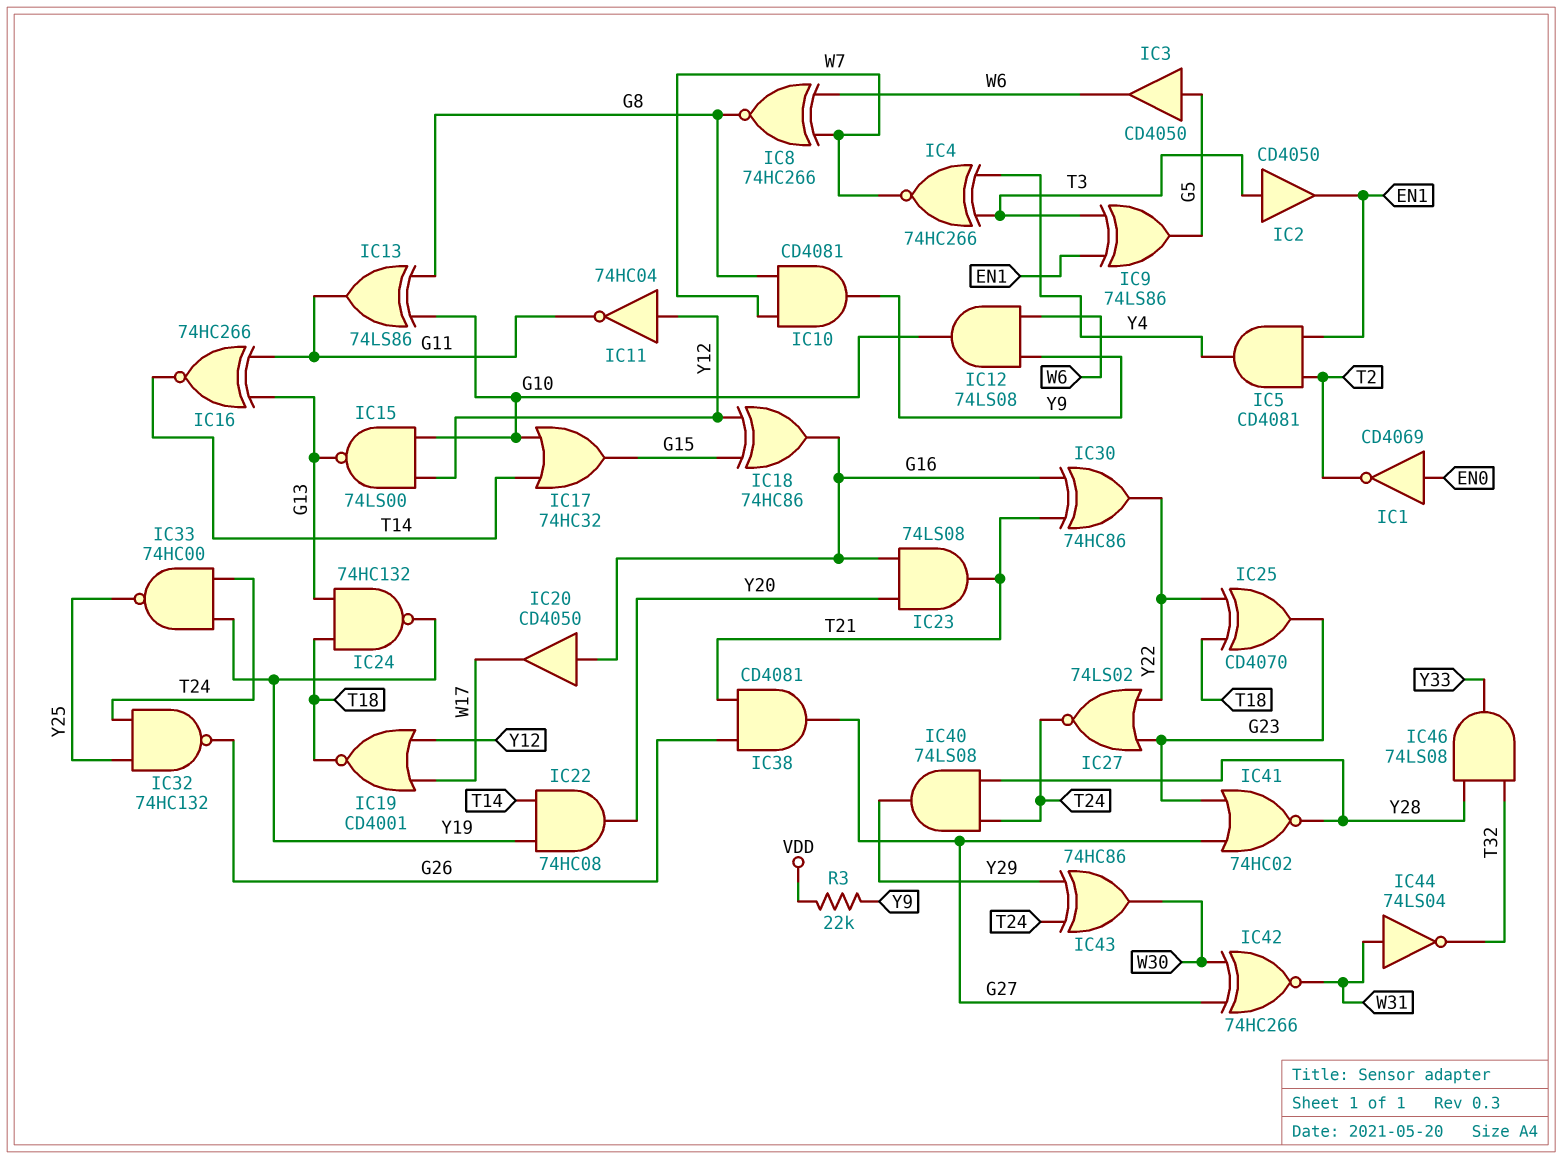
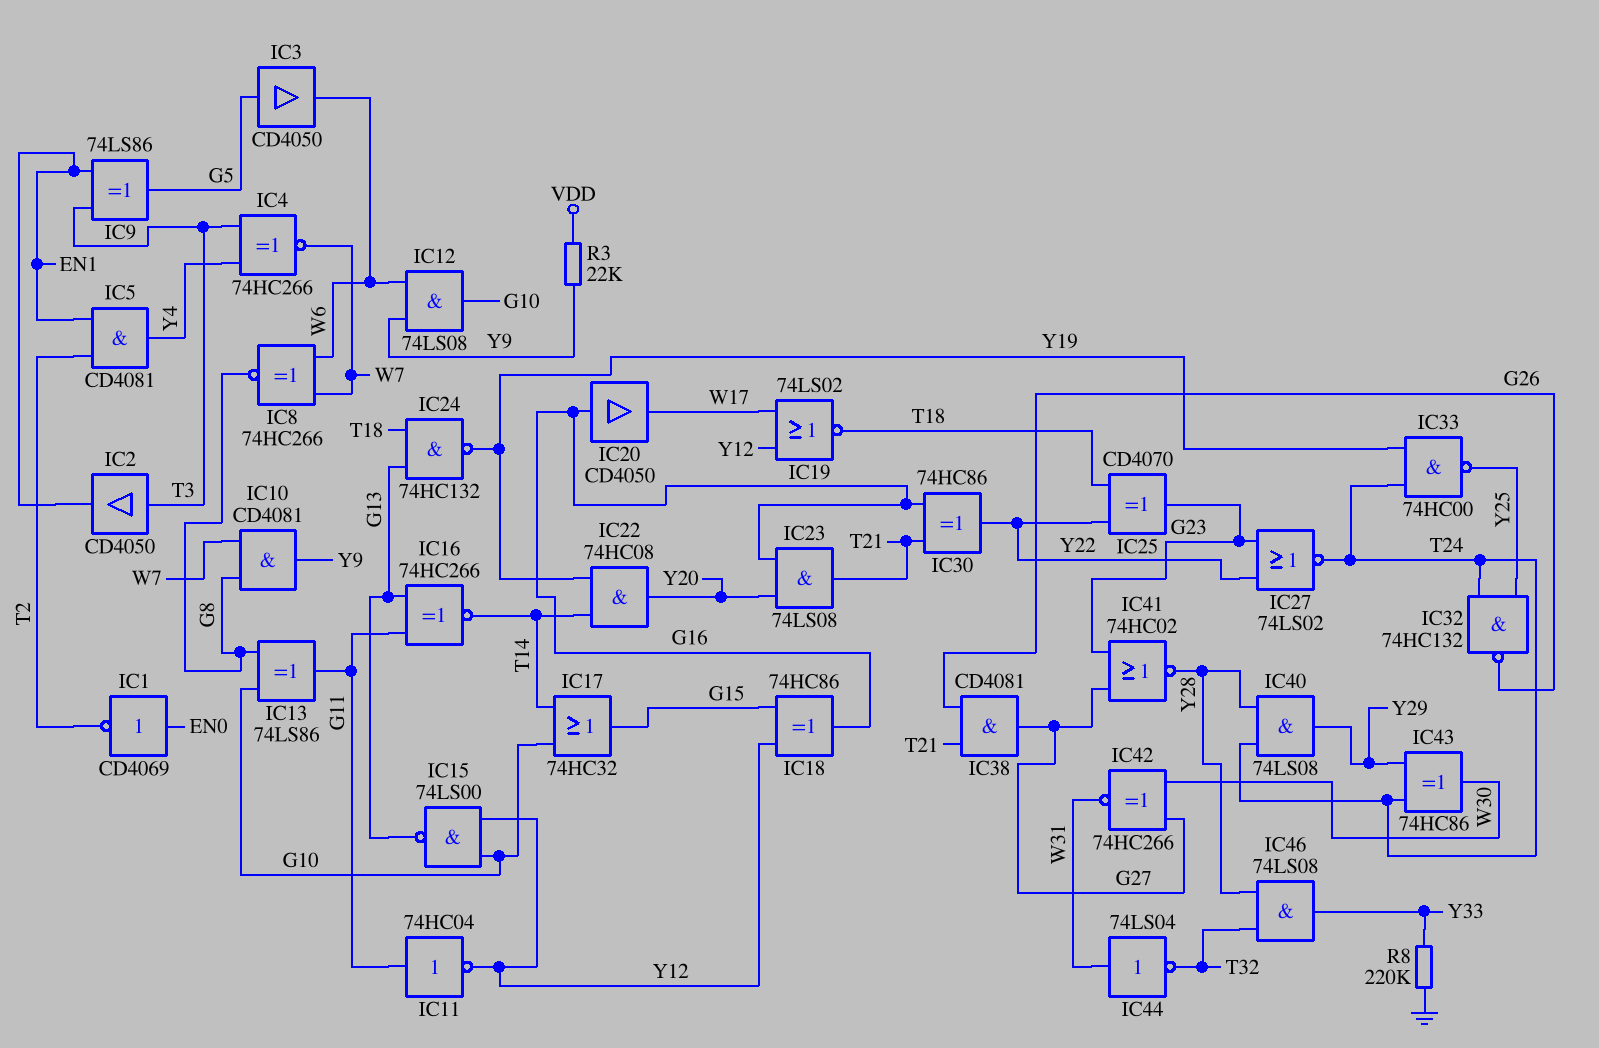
IC11: NOT 74HC04 (in Y12, out G11) -> NOT 74HC04 (in G11, out Y12)
IC19: NOR CD4001 (in W17, in Y12, out T18) -> NOR 74LS02 (in W17, in Y12, out T18)
R8: none -> 220k (GND, Y33)

